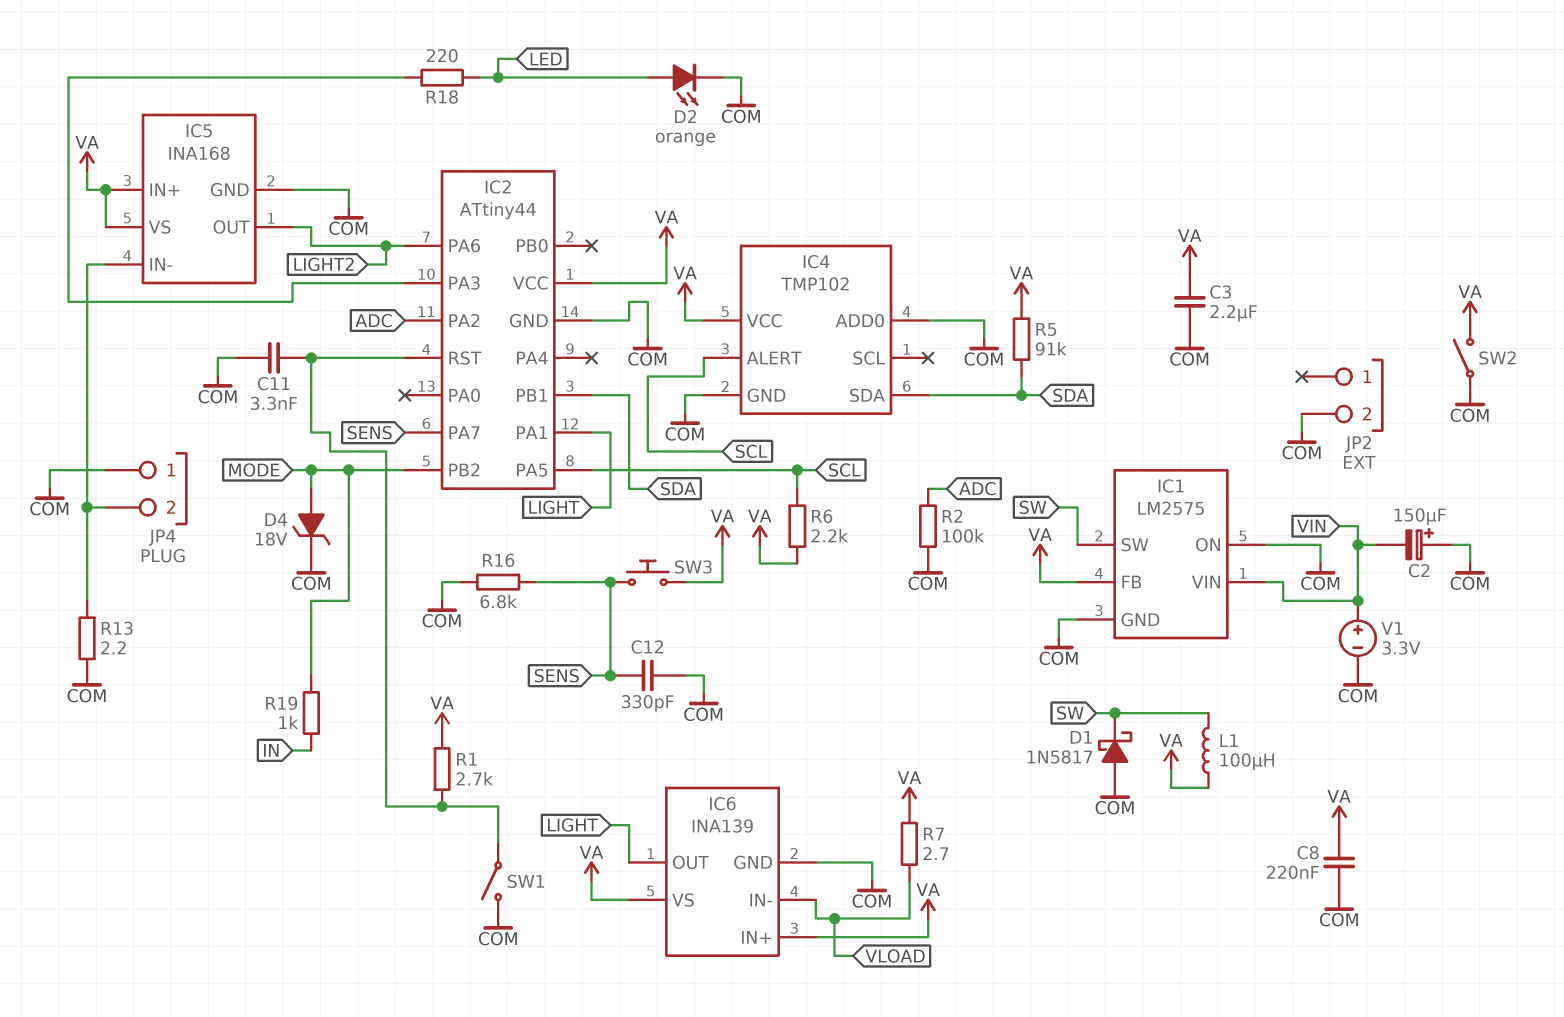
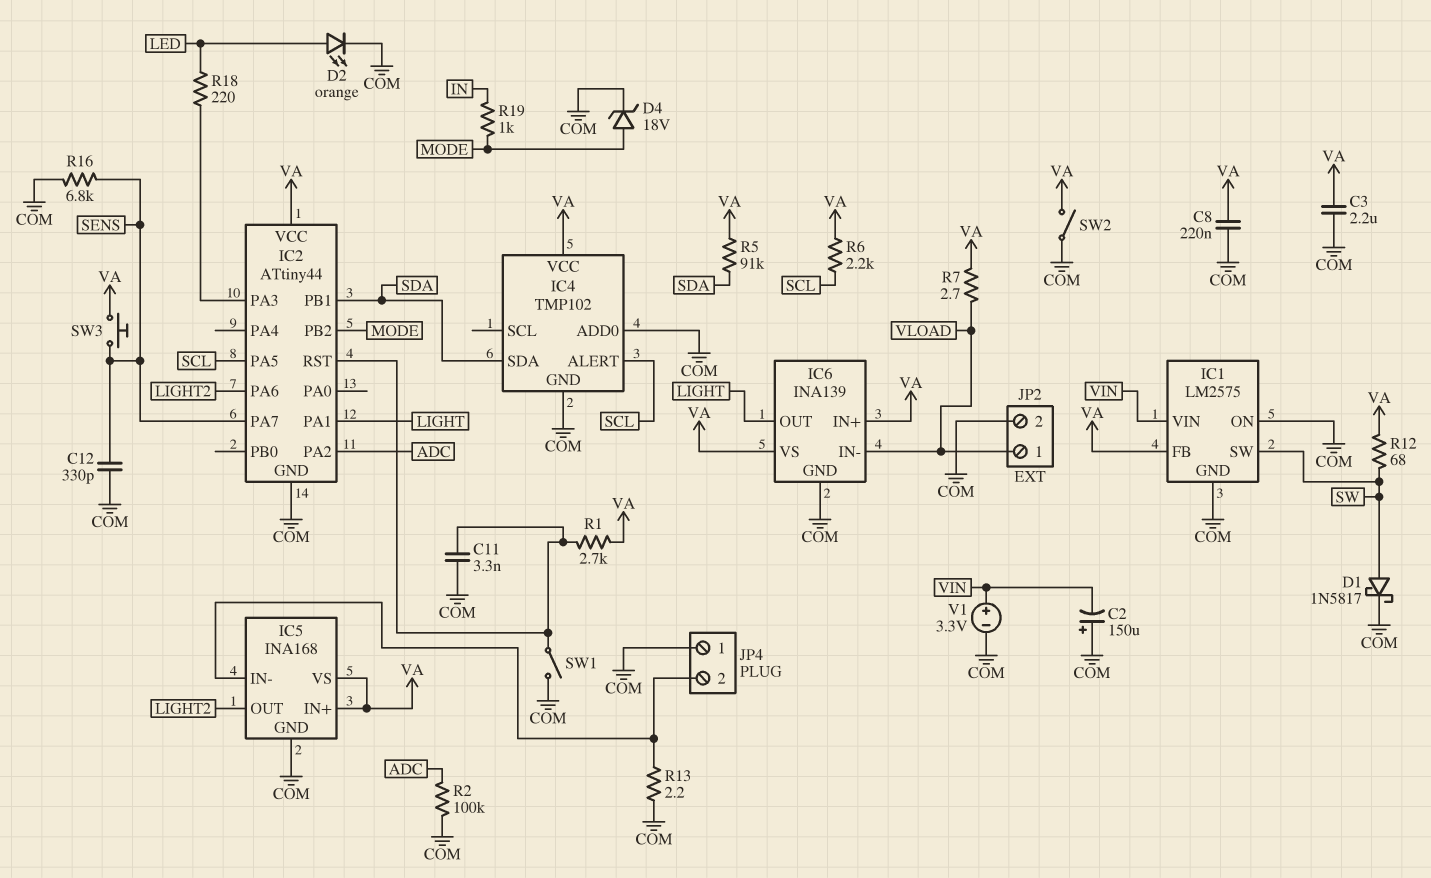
D1: schottky 1N5817 (A COM, K SW) -> schottky 1N5817 (A SW, K COM)
JP2 pin 1: none -> VLOAD
L1: 100uH (SW, VA) -> none
R12: none -> 68 (SW, VA)

